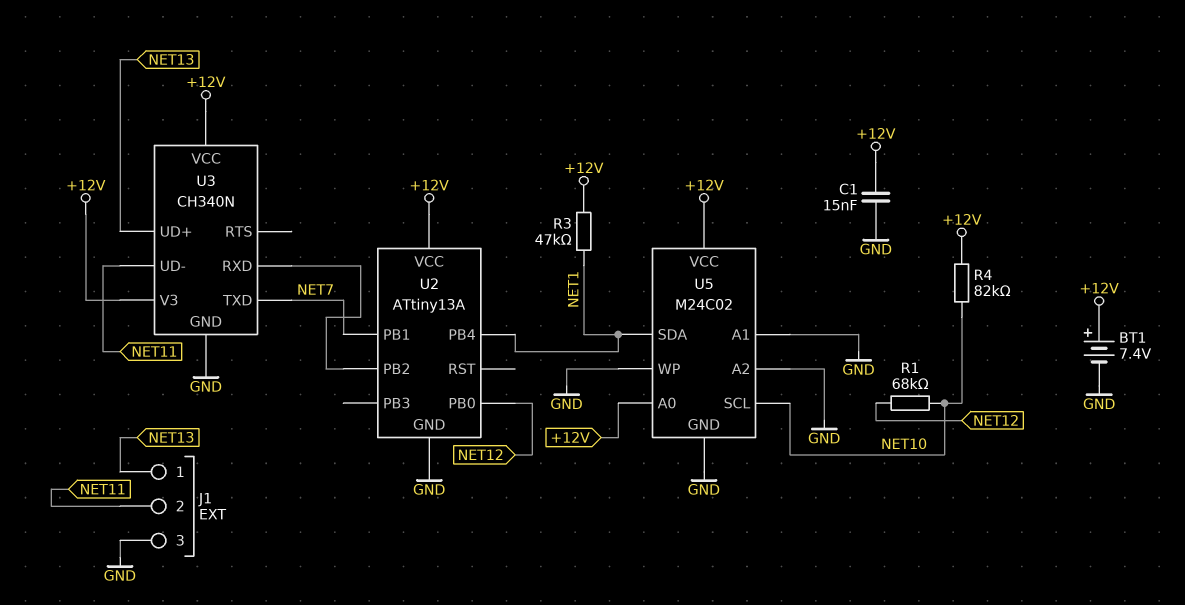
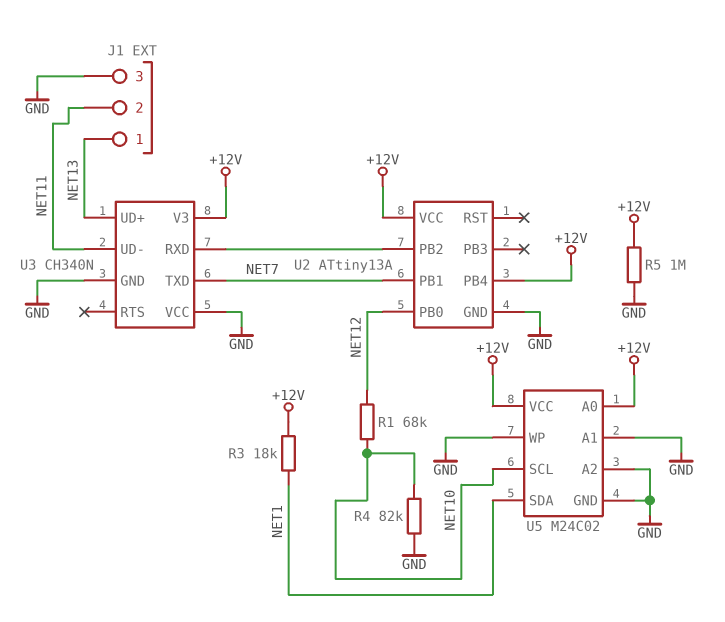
BT1: 7.4V (plus +12V, minus GND) -> none
C1: 15nF (+12V, GND) -> none
R3: 47k (+12V, NET1) -> 18k (+12V, NET1)
R4: 82k (+12V, NET10) -> 82k (GND, NET10)
R5: none -> 1M (+12V, GND)
U2 pin PB4: NET1 -> +12V
U3 pin VCC: +12V -> GND

